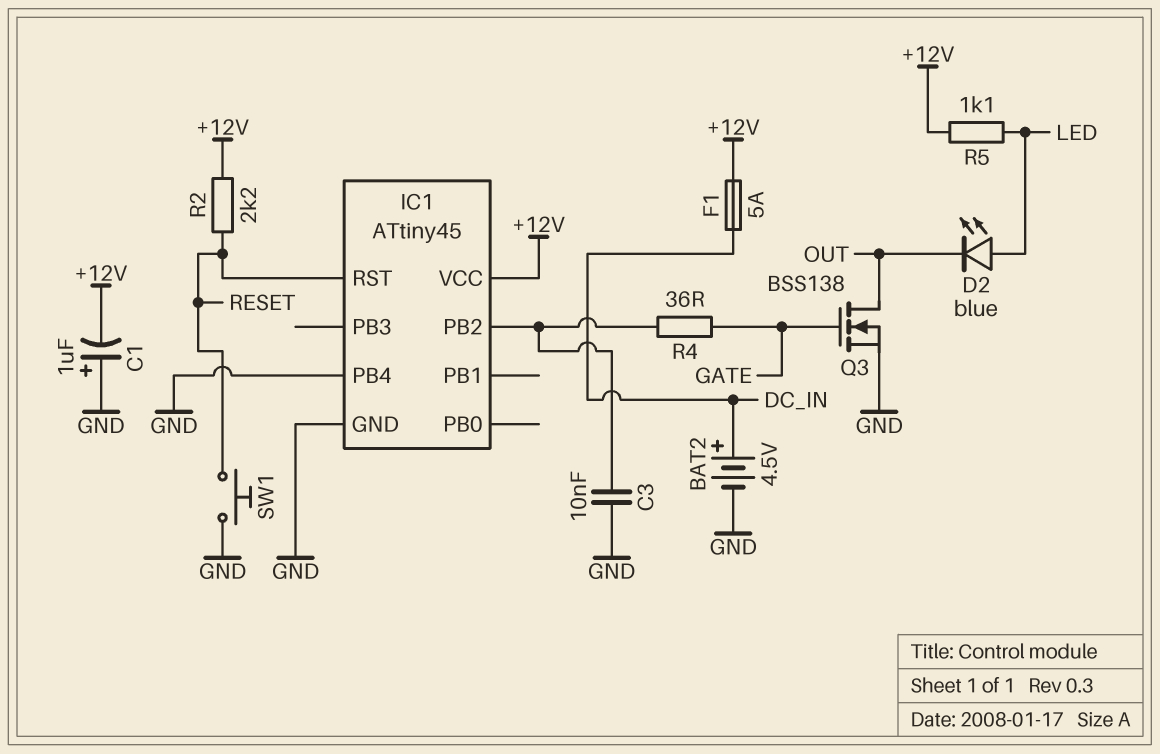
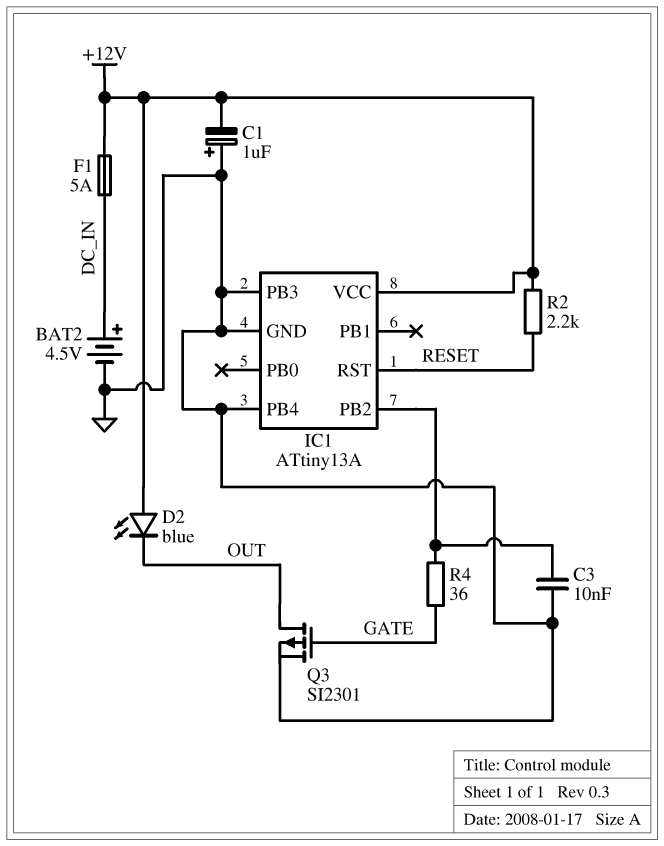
D2: LED blue (A LED, K OUT) -> LED blue (A +12V, K OUT)
IC1: ATtiny45 -> ATtiny13A
IC1 pin PB3: none -> GND
Q3: NMOS BSS138 (G GATE, D OUT, S GND) -> PMOS SI2301 (G GATE, D OUT, S GND)
R5: 1.1k (+12V, LED) -> none
SW1: button (GND, RESET) -> none

